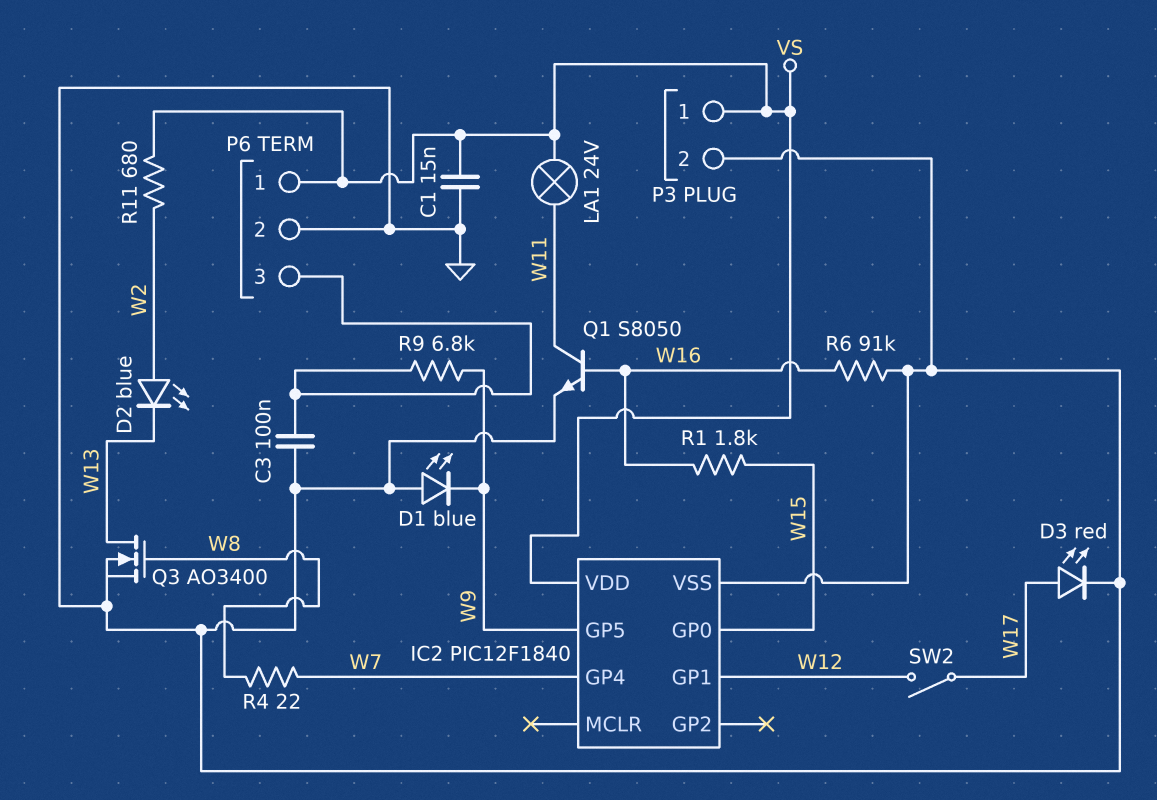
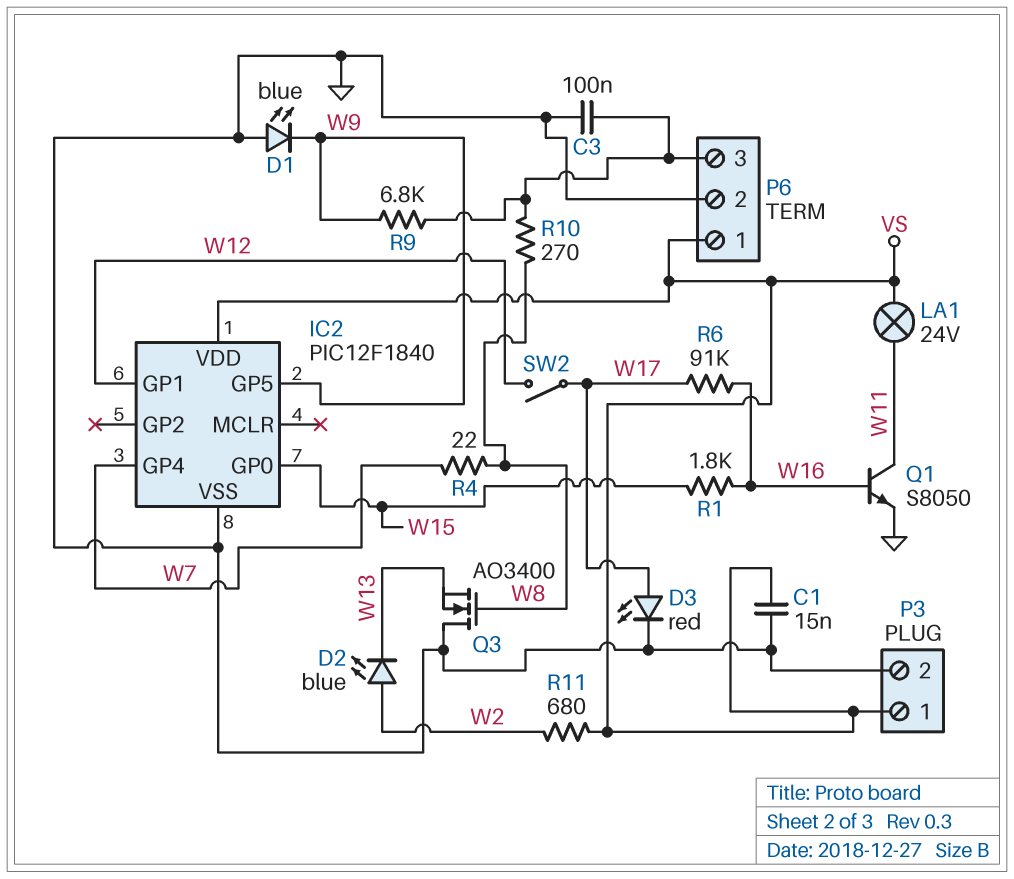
Q3: NMOS AO3400 (G W8, D W13, S GND) -> NMOS AO3400 (G W8, D GND, S W13)
R6: 91k (GND, W16) -> 91k (W16, W17)
R10: none -> 270 (P6/3, W8)

